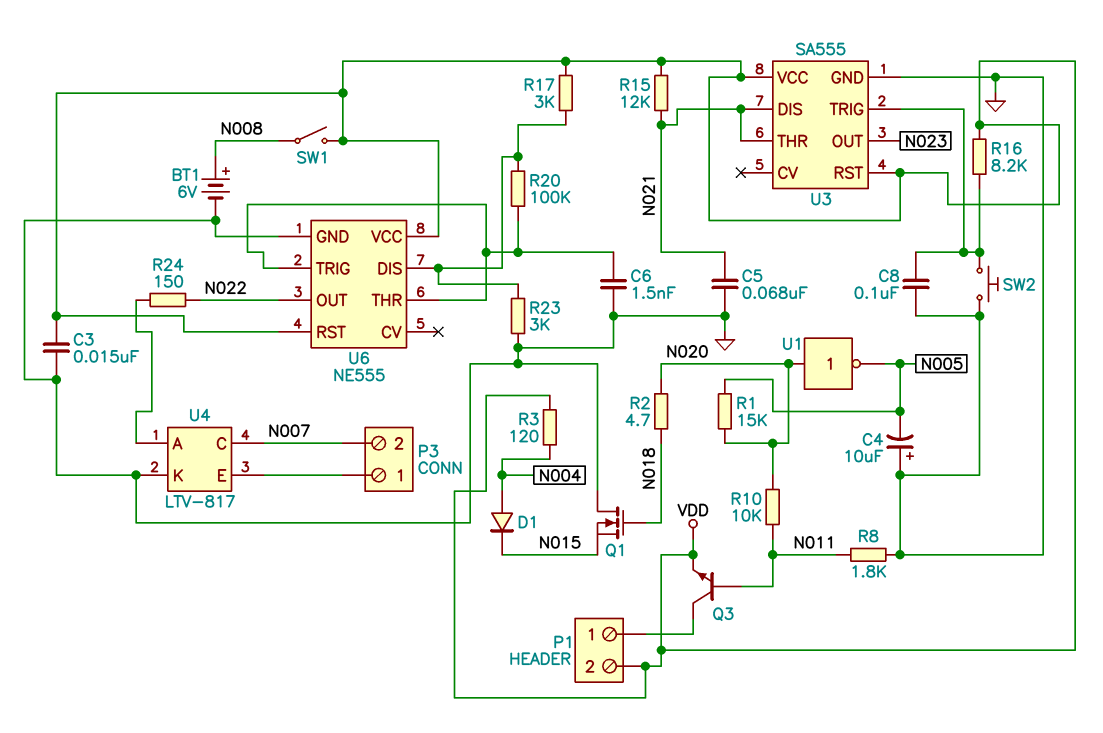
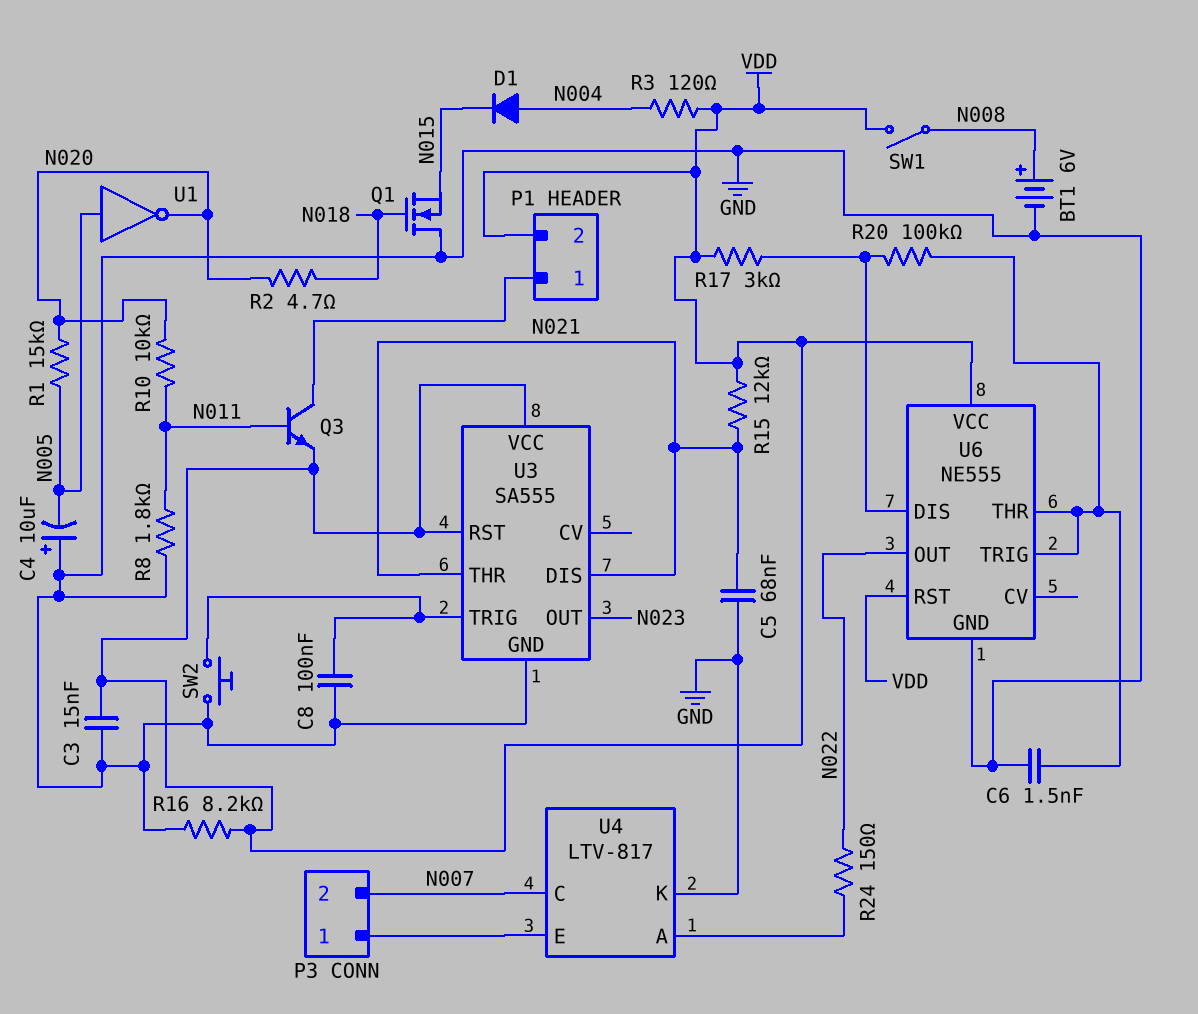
R16: 8.2k (U3/TRIG, VDD) -> 8.2k (GND, VDD)
R23: 3k (GND, U6/DIS) -> none
U1: NOT (in N020, out N005) -> NOT (in N005, out N020)

